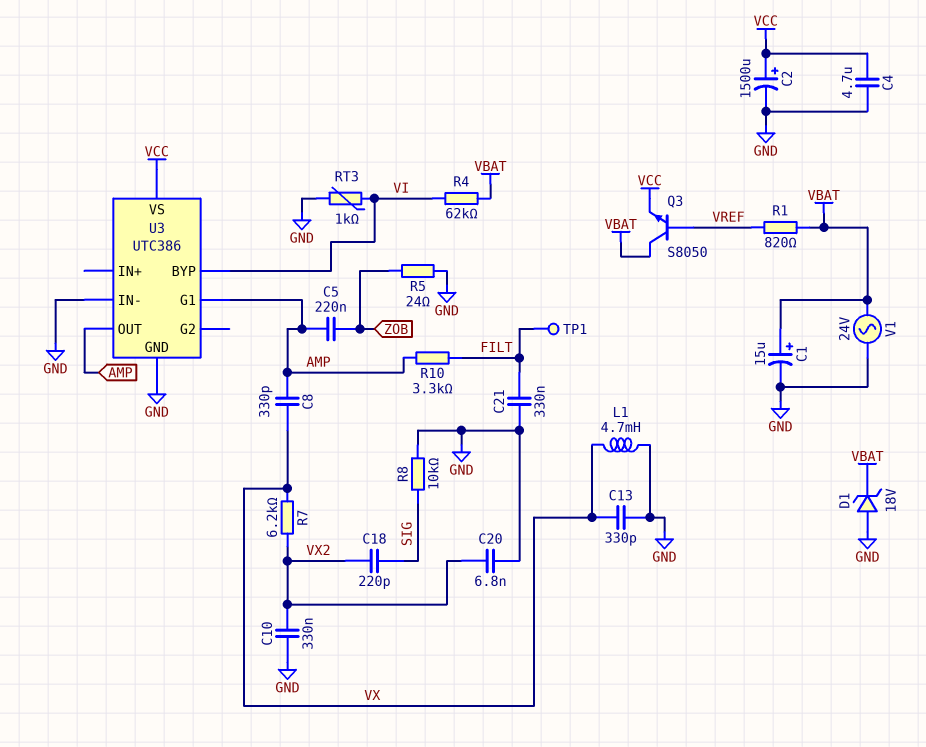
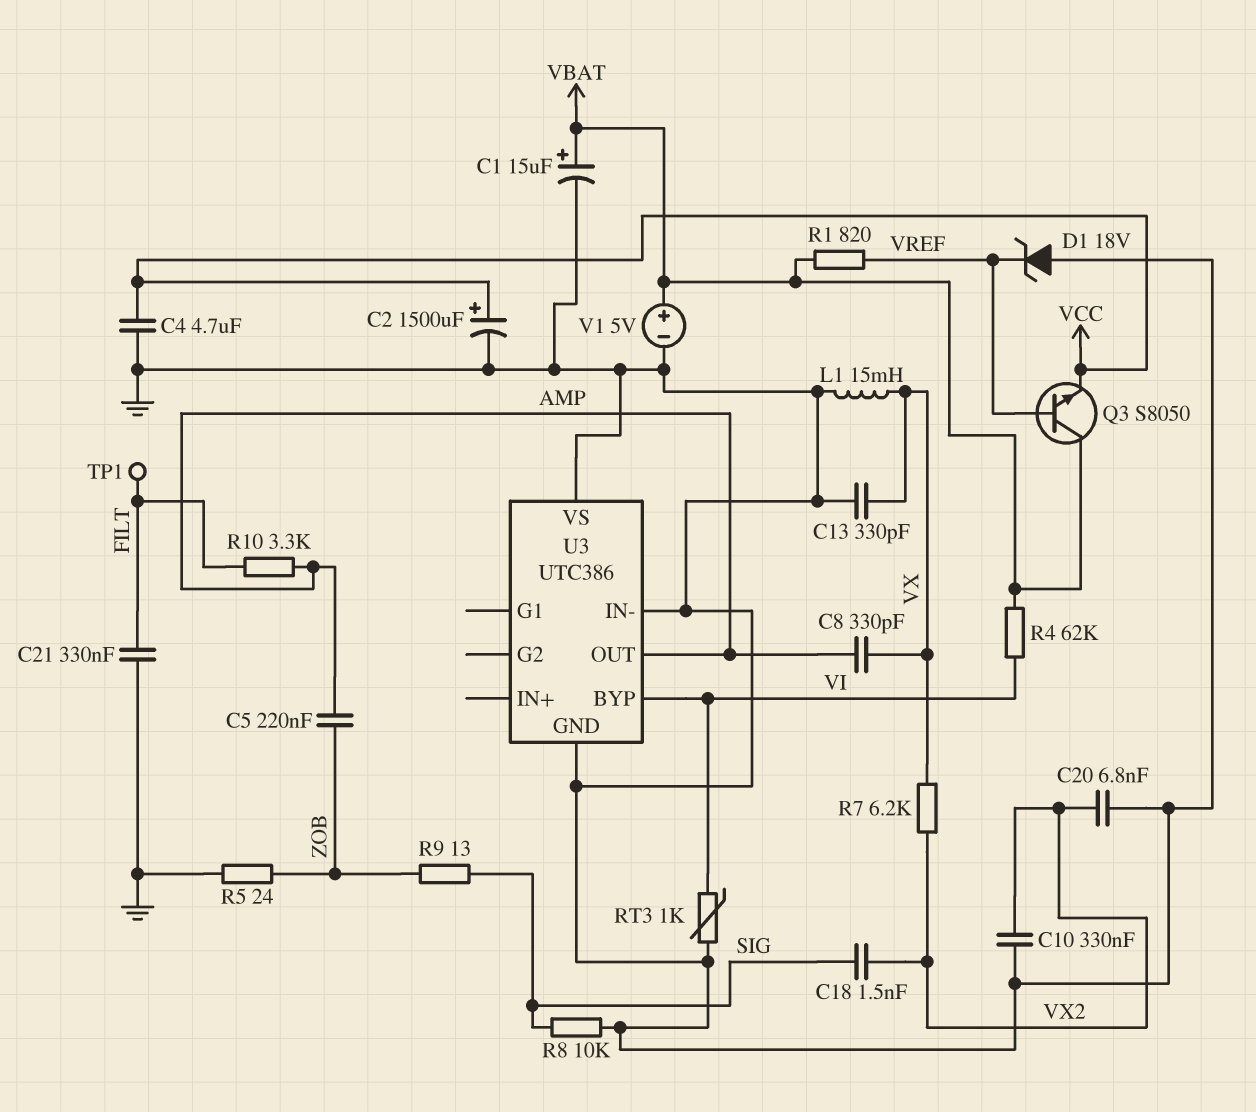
C18: 220pF (SIG, VX2) -> 1.5nF (SIG, VX2)
D1: zener 18V (A GND, K VBAT) -> zener 18V (A GND, K VREF)
L1: 4.7mH (GND, VX) -> 15mH (GND, VX)
R9: none -> 13 (SIG, ZOB)
U3 pin G1: AMP -> none
U3 pin VS: VCC -> GND
V1: AC 24V (GND, VBAT) -> 5V (plus VBAT, minus GND)

